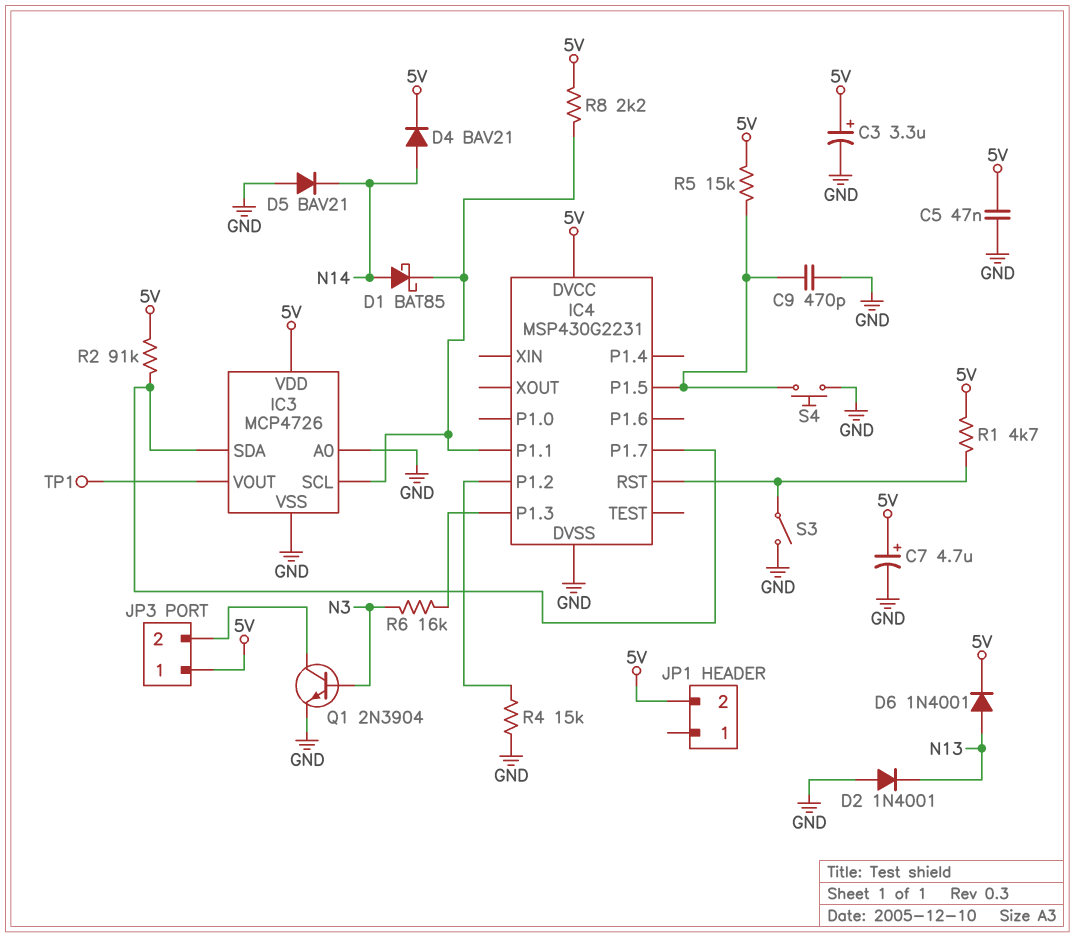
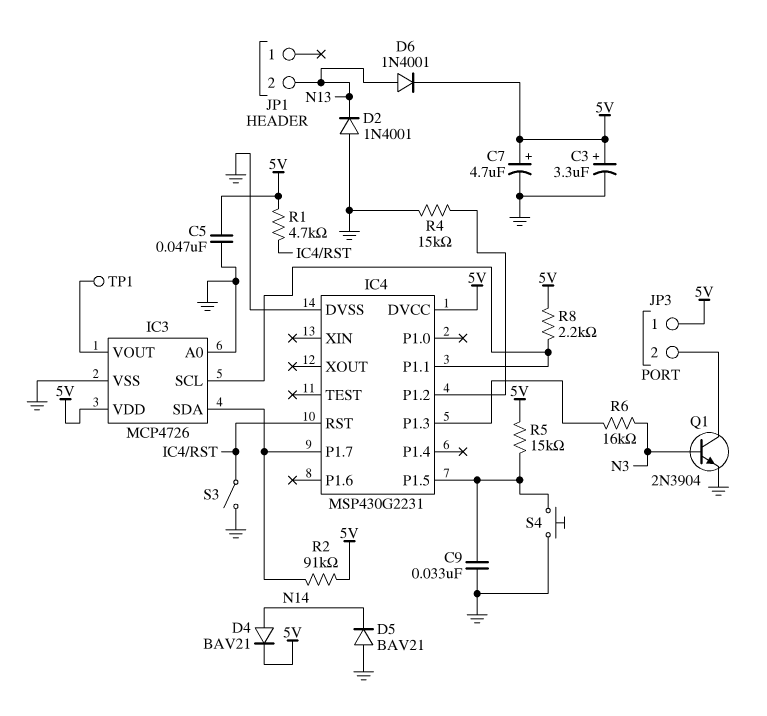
C9: 470pF (GND, IC4/P1.5) -> 33nF (GND, IC4/P1.5)
D1: schottky BAT85 (A N14, K IC3/SCL) -> none
JP1 pin 2: 5V -> N13

